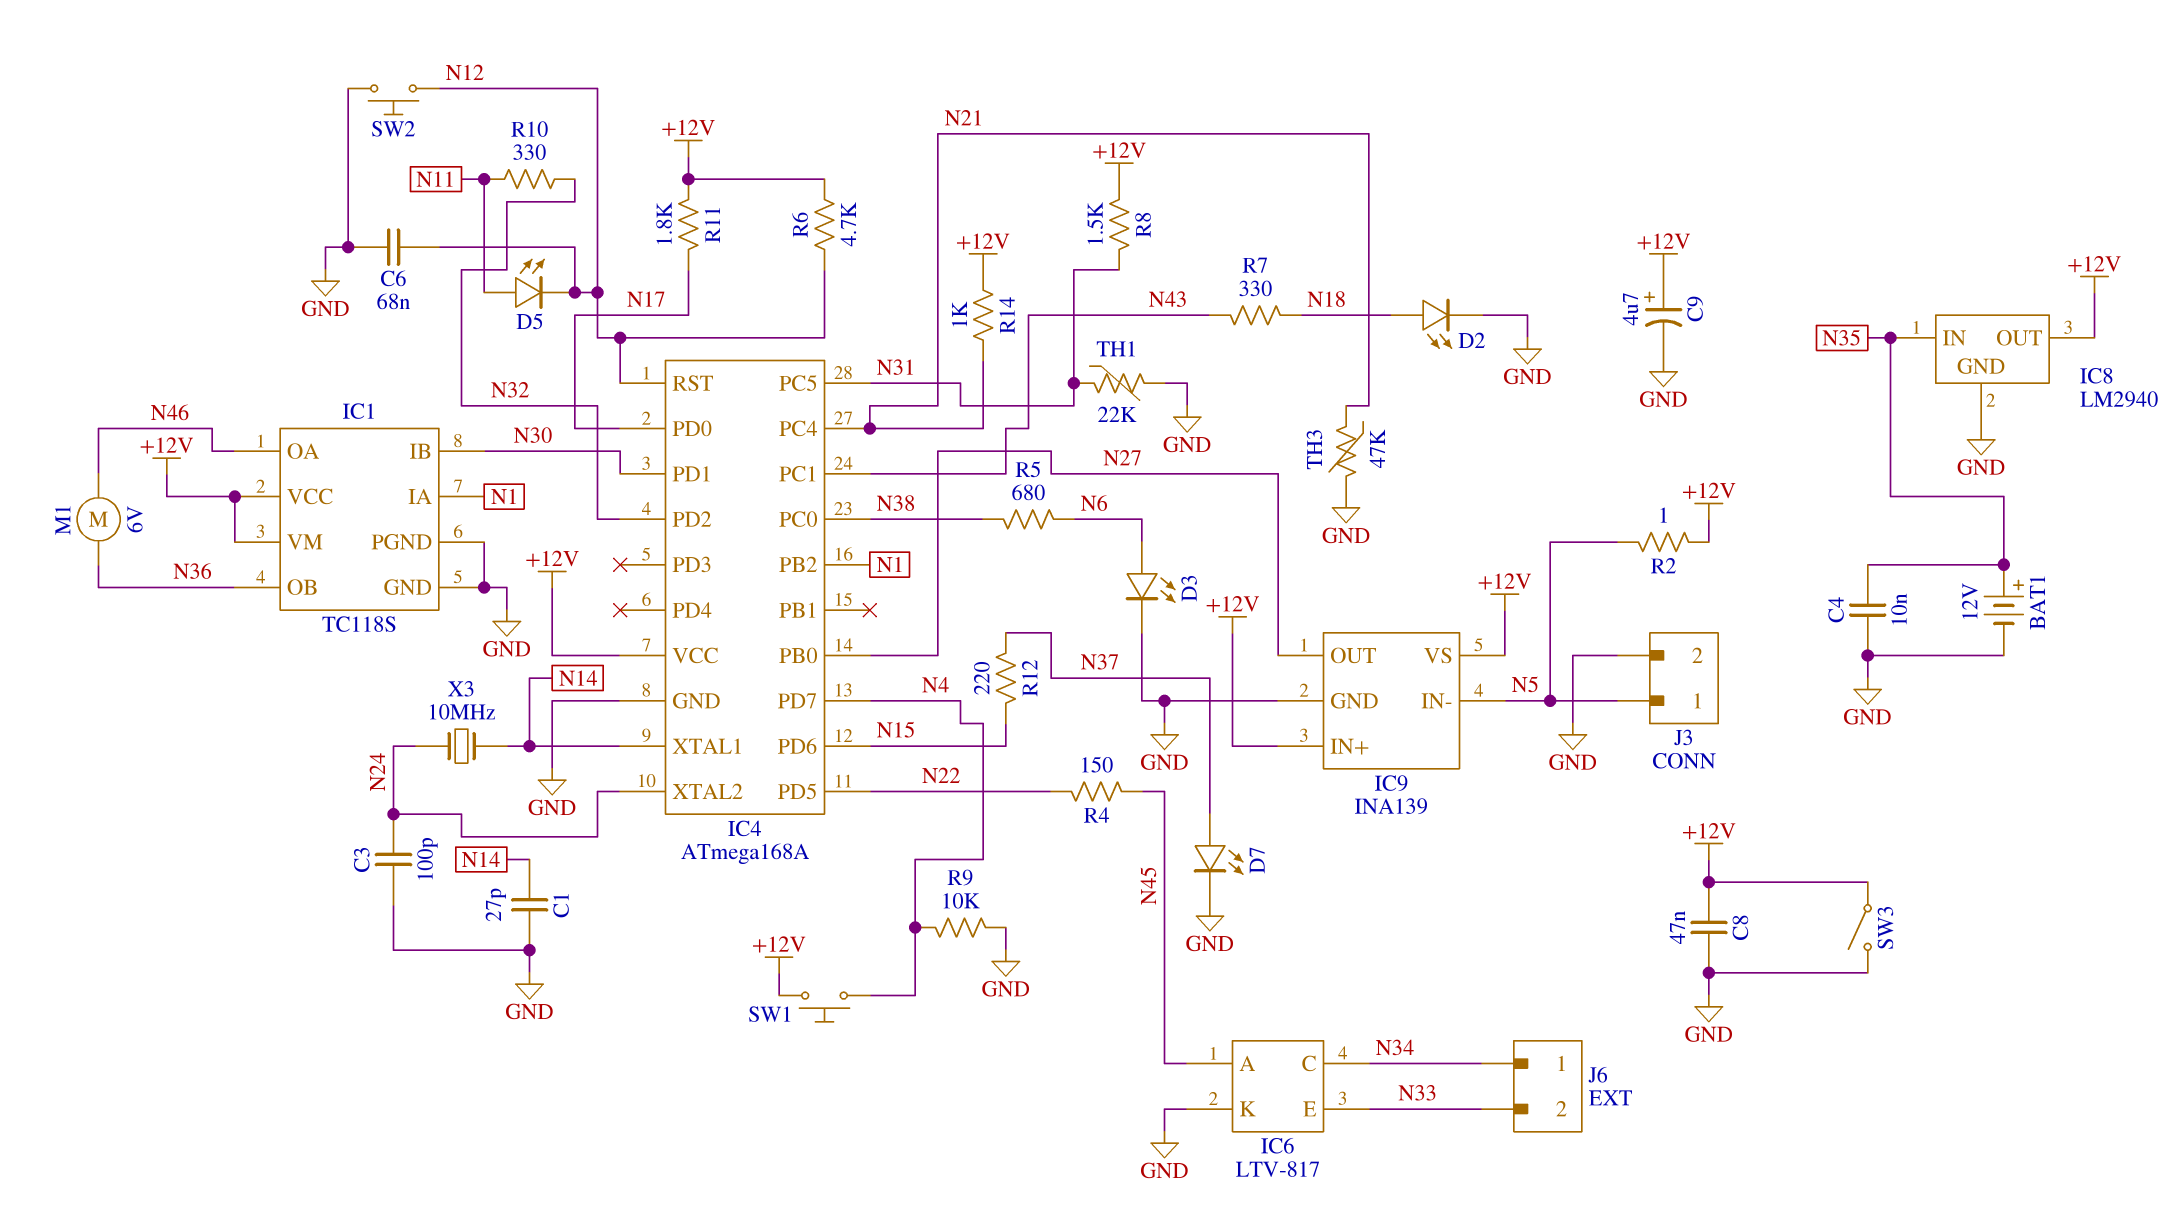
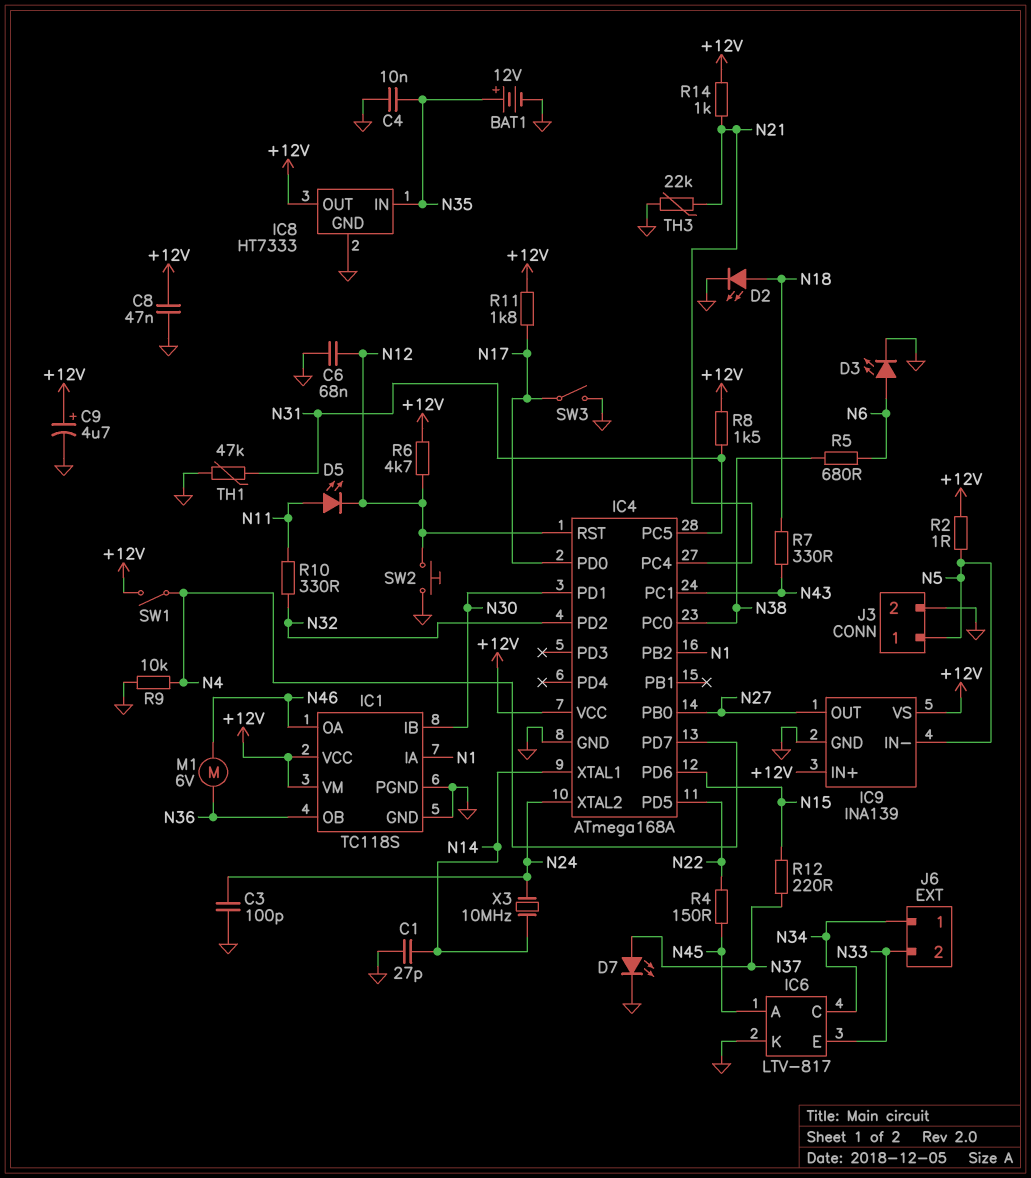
IC8: LM2940 -> HT7333
SW1: button (+12V, N4) -> switch (+12V, N4)
SW3: switch (+12V, GND) -> switch (GND, N17)
TH1: 22k (GND, N31) -> 47k (GND, N31)
TH3: 47k (GND, N21) -> 22k (GND, N21)

